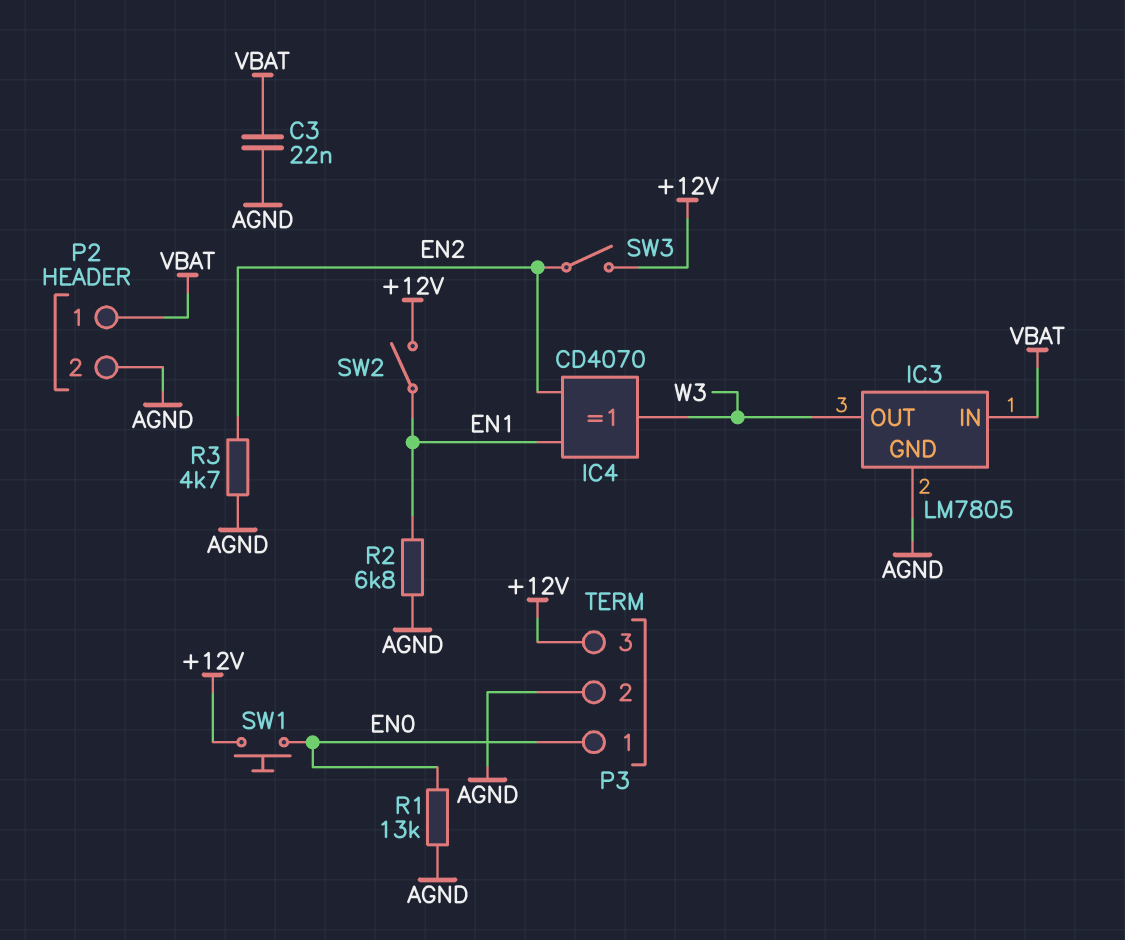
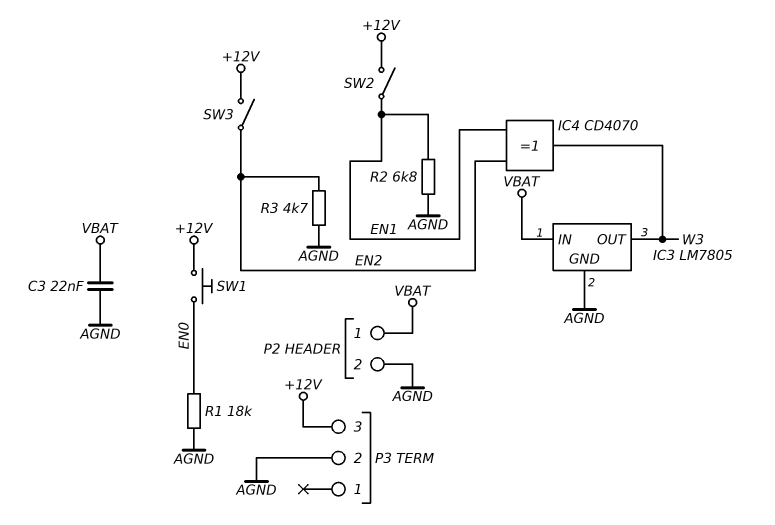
P3 pin 1: EN0 -> none
R1: 13k (AGND, EN0) -> 18k (AGND, EN0)

